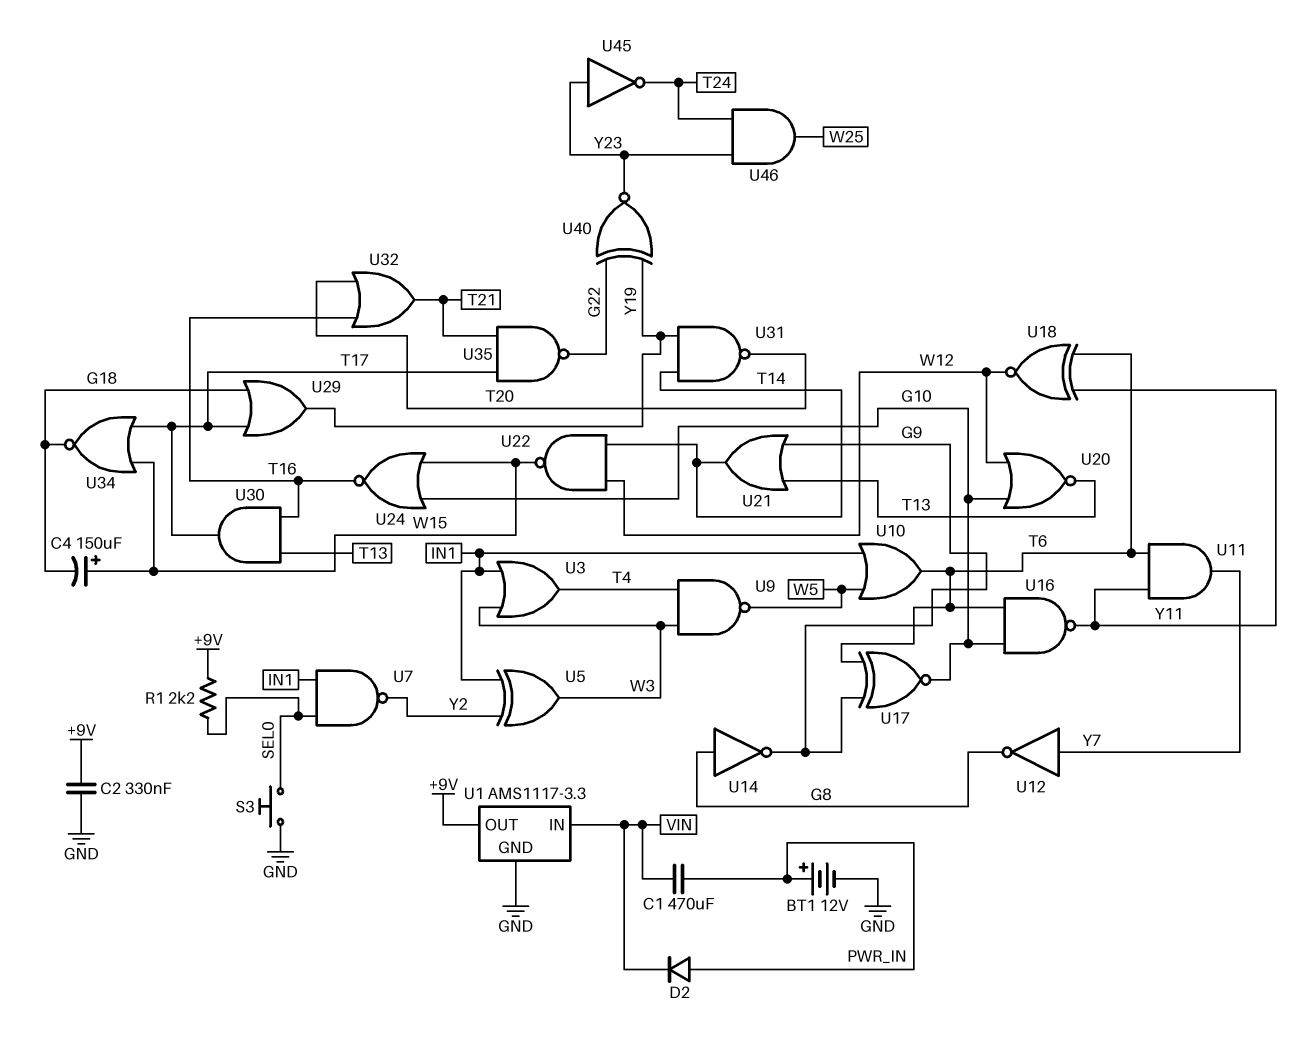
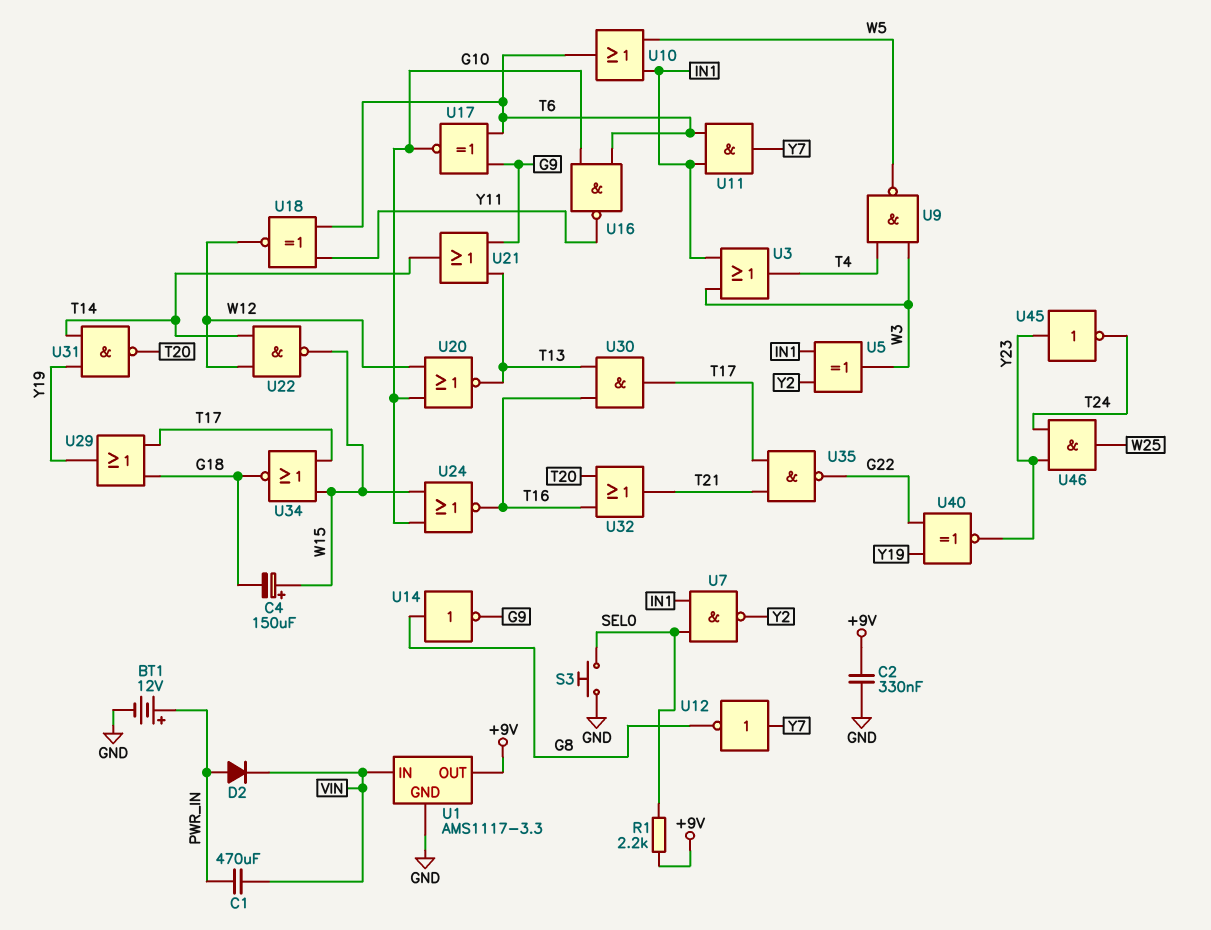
U11: AND (in T6, in Y11, out Y7) -> AND (in IN1, in T6, out Y7)

